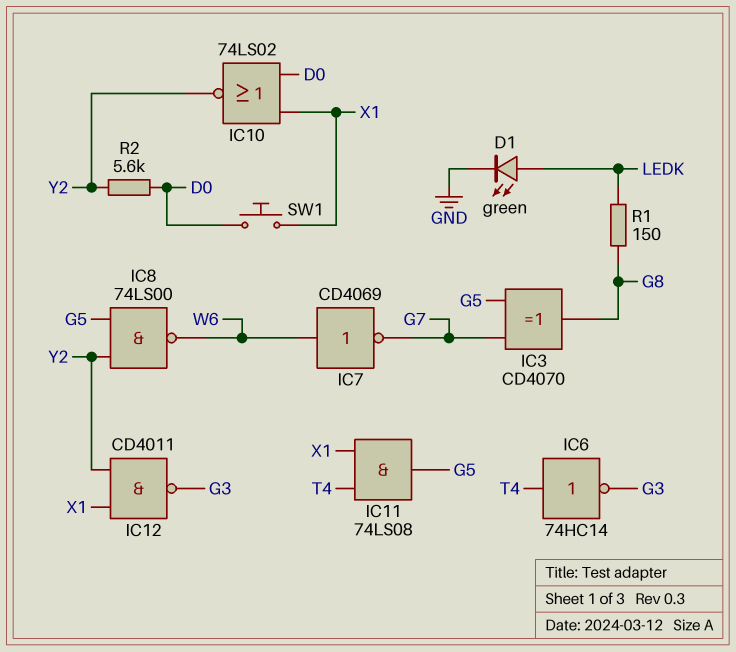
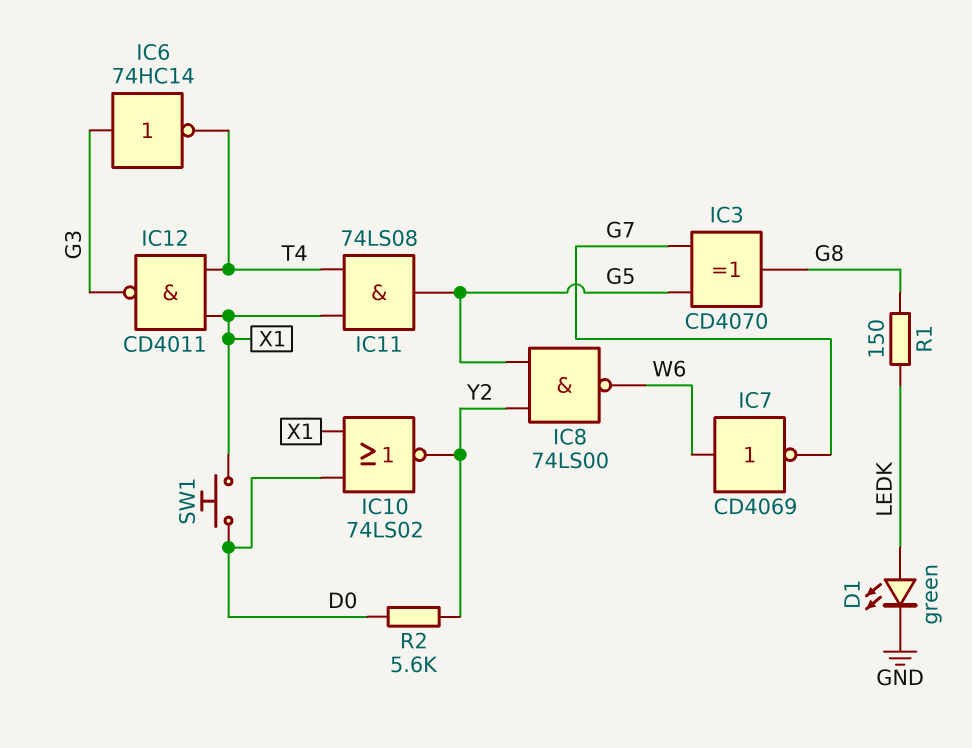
IC6: NOT 74HC14 (in T4, out G3) -> NOT 74HC14 (in G3, out T4)
IC12: NAND CD4011 (in X1, in Y2, out G3) -> NAND CD4011 (in T4, in X1, out G3)

